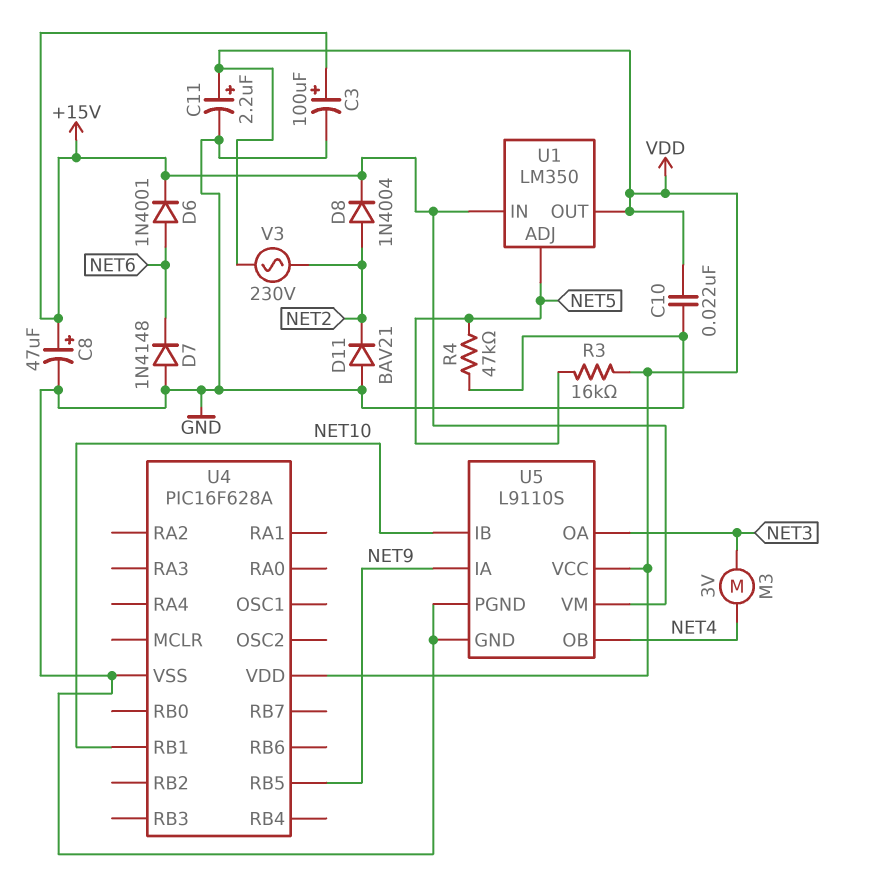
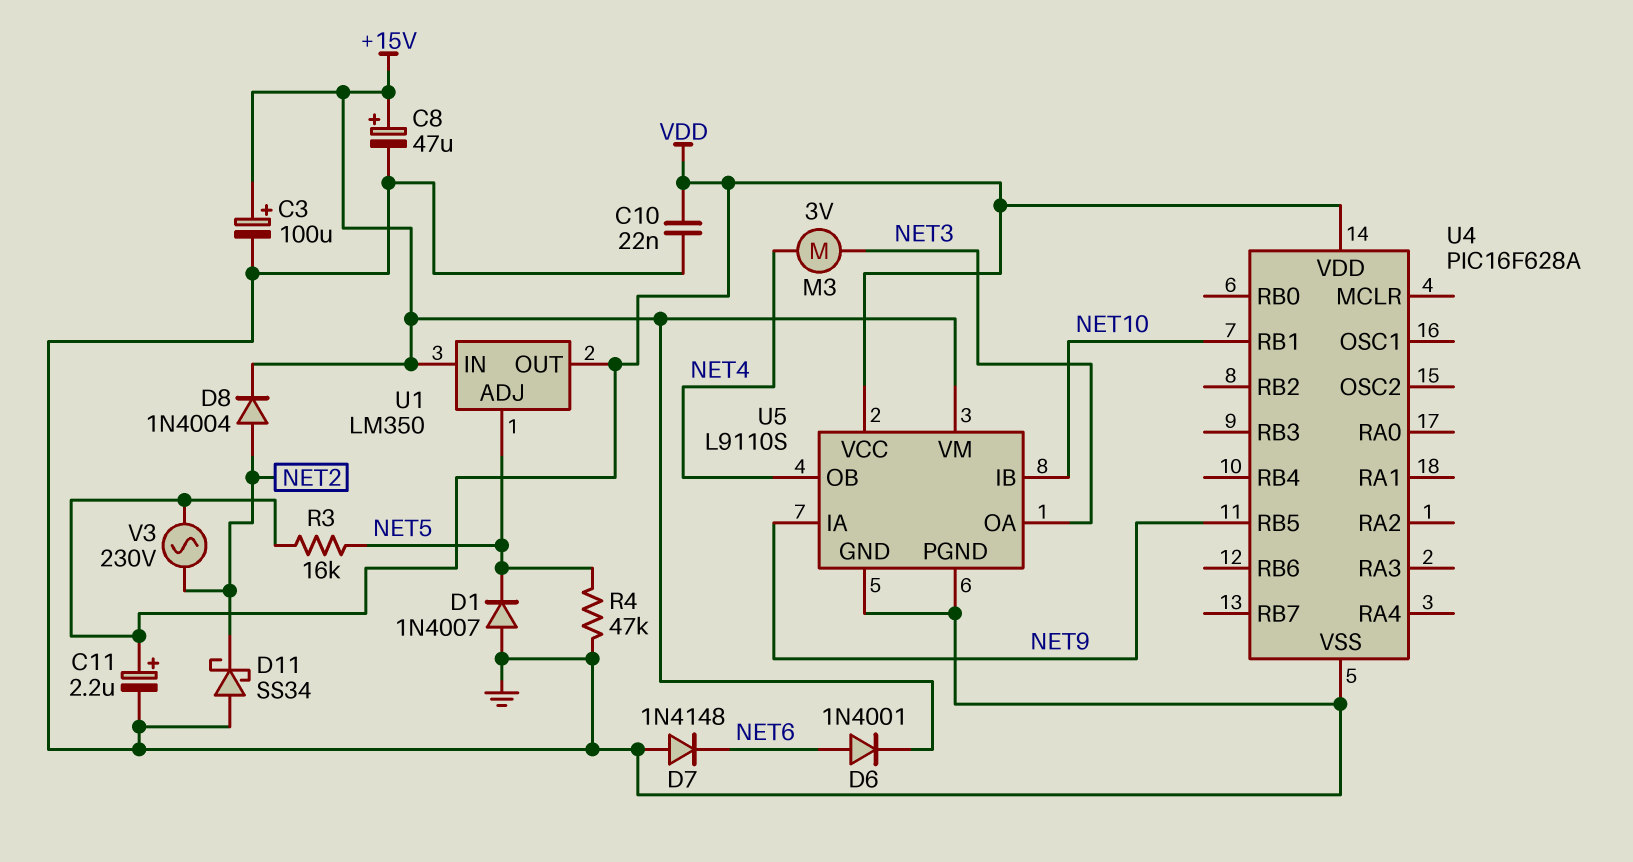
D1: none -> diode 1N4007 (A GND, K NET5)
D11: diode BAV21 (A GND, K NET2) -> schottky SS34 (A GND, K NET2)

